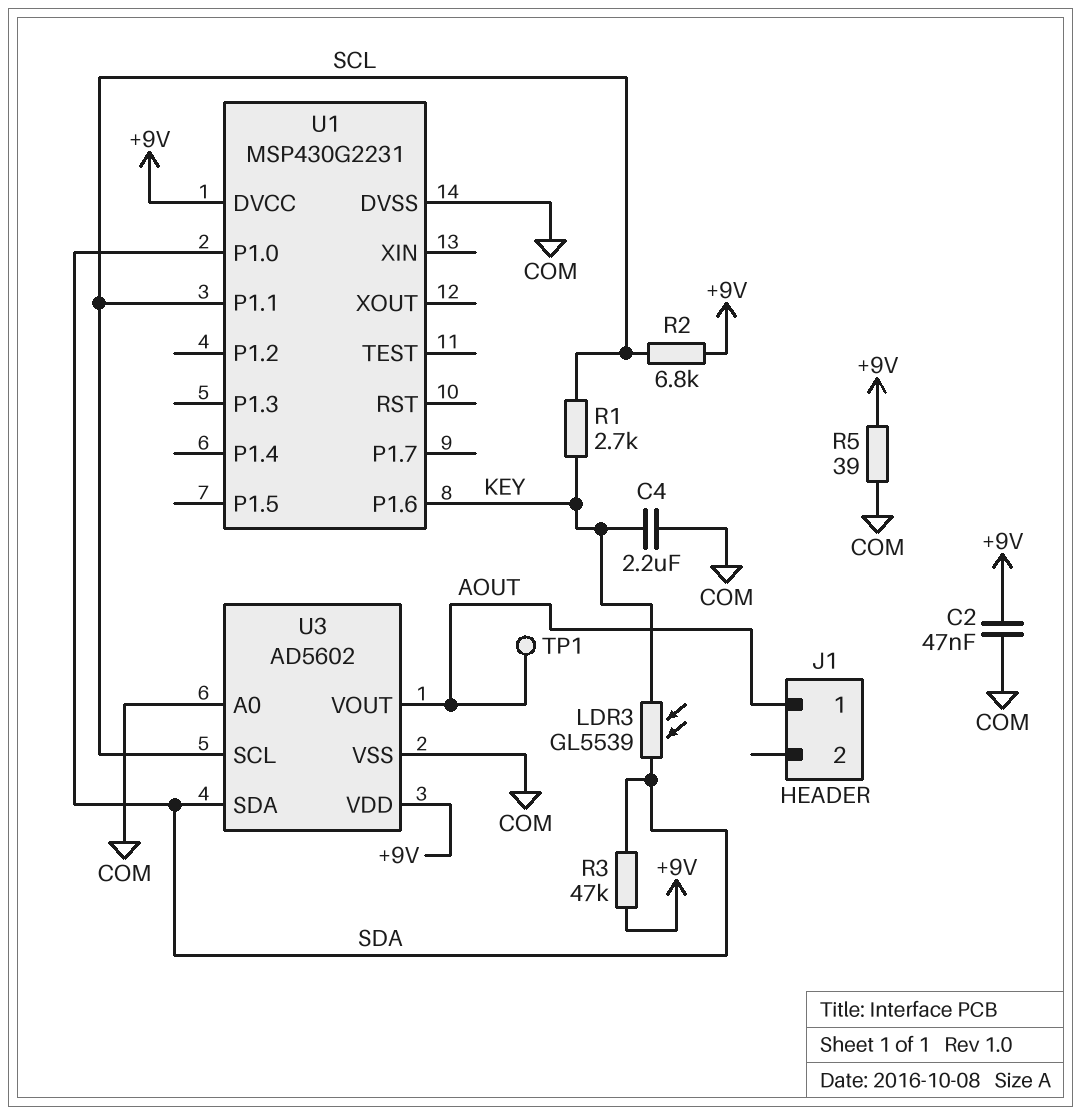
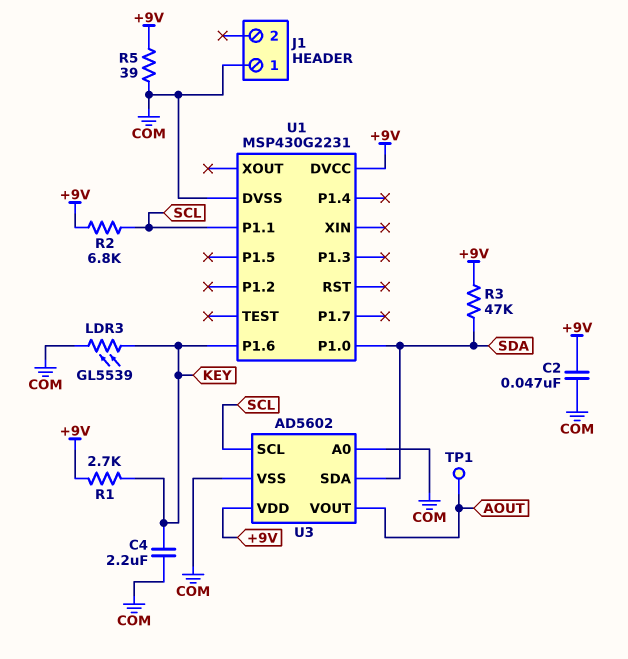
J1 pin 1: AOUT -> COM
LDR3: GL5539 (KEY, SDA) -> GL5539 (COM, KEY)
R1: 2.7k (KEY, SCL) -> 2.7k (+9V, KEY)

